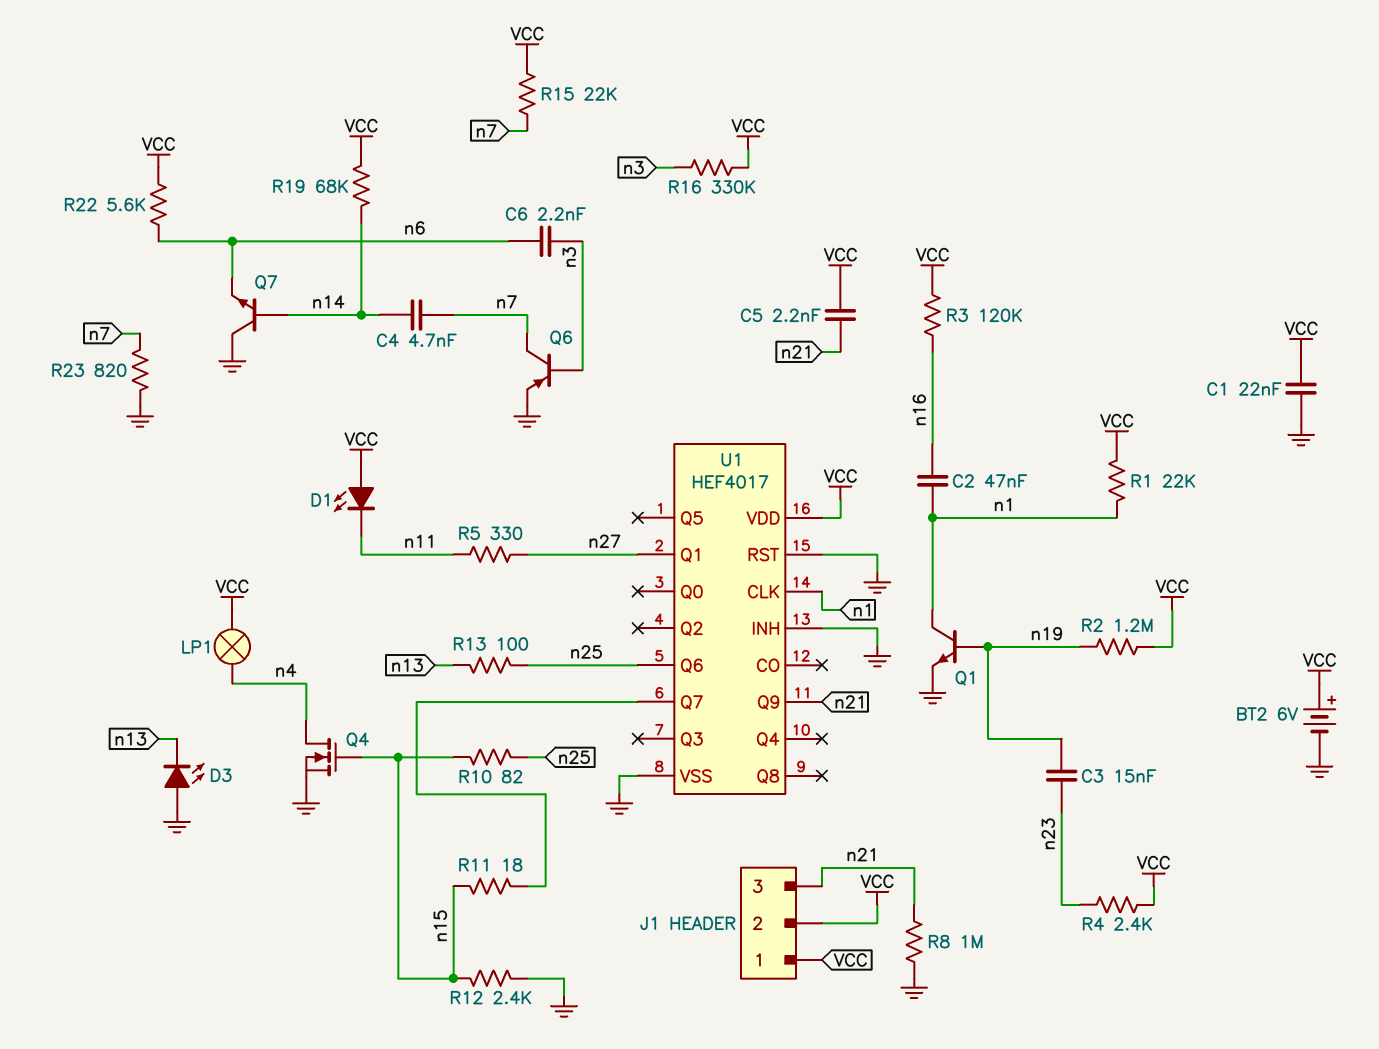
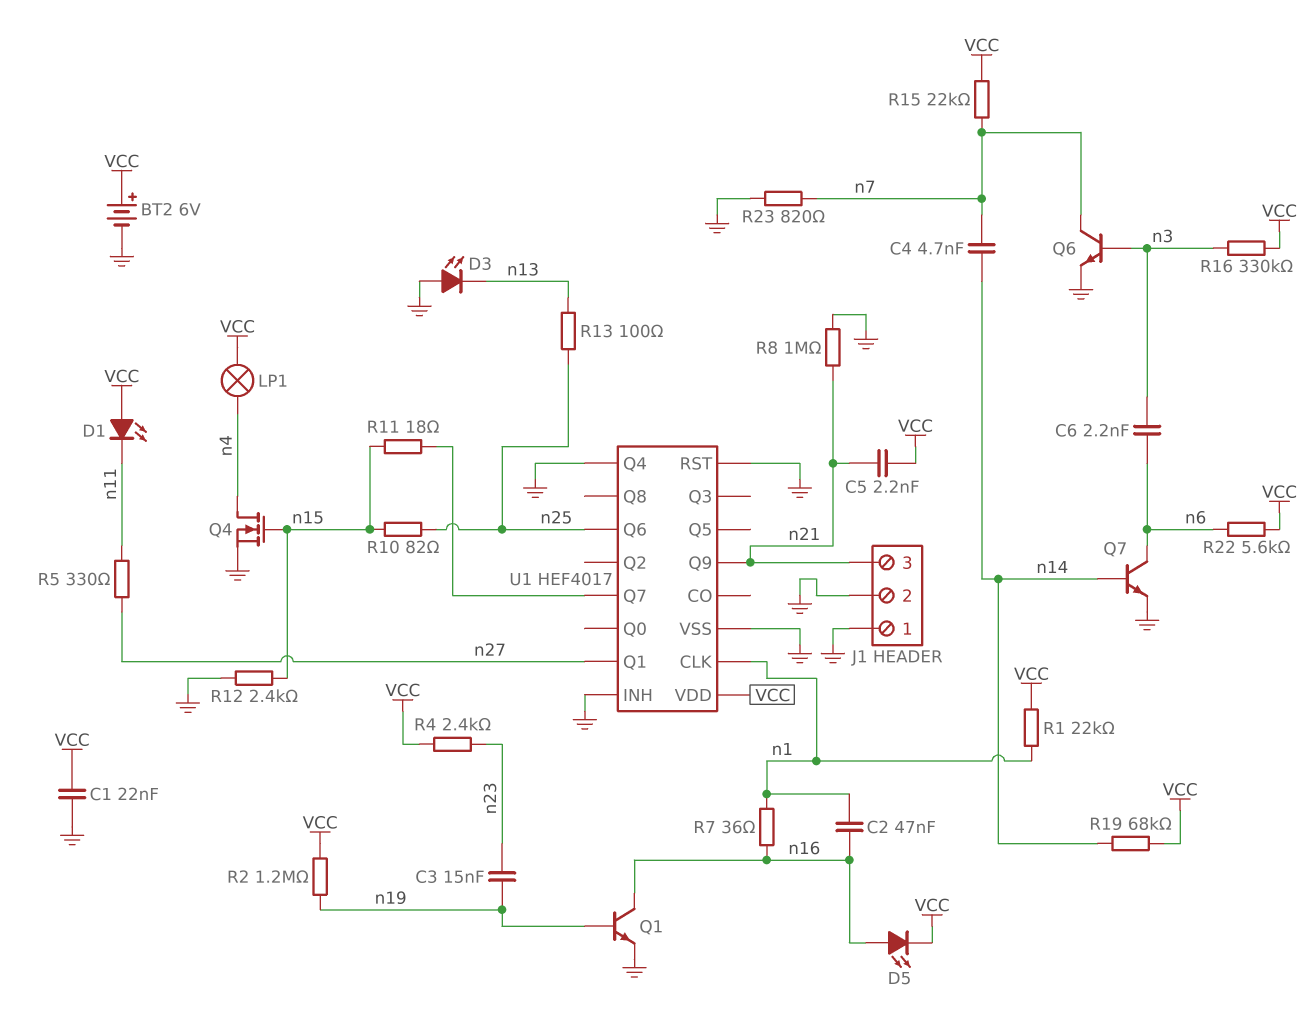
D5: none -> LED (A n16, K VCC)
J1 pin 1: VCC -> GND
J1 pin 2: VCC -> GND
Q1: NPN (B n19, C n1, E GND) -> NPN (B n19, C n16, E GND)
Q6: PNP (B n3, C n7, E GND) -> NPN (B n3, C n7, E GND)
Q7: NPN (B n14, C GND, E n6) -> NPN (B n14, C n6, E GND)
R3: 120k (VCC, n16) -> none
R7: none -> 36 (n1, n16)
U1 pin Q4: none -> GND

